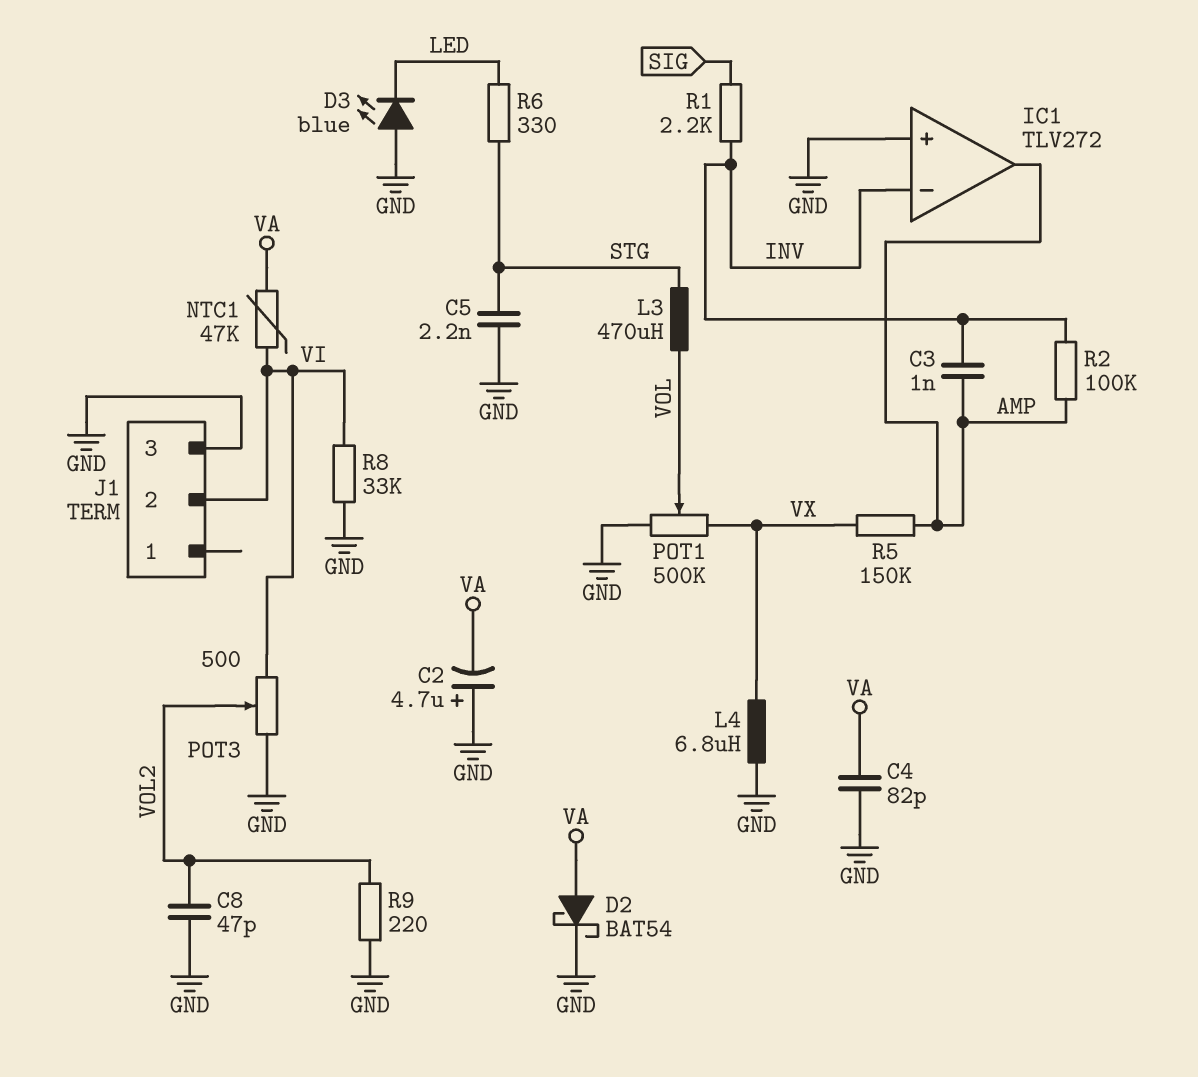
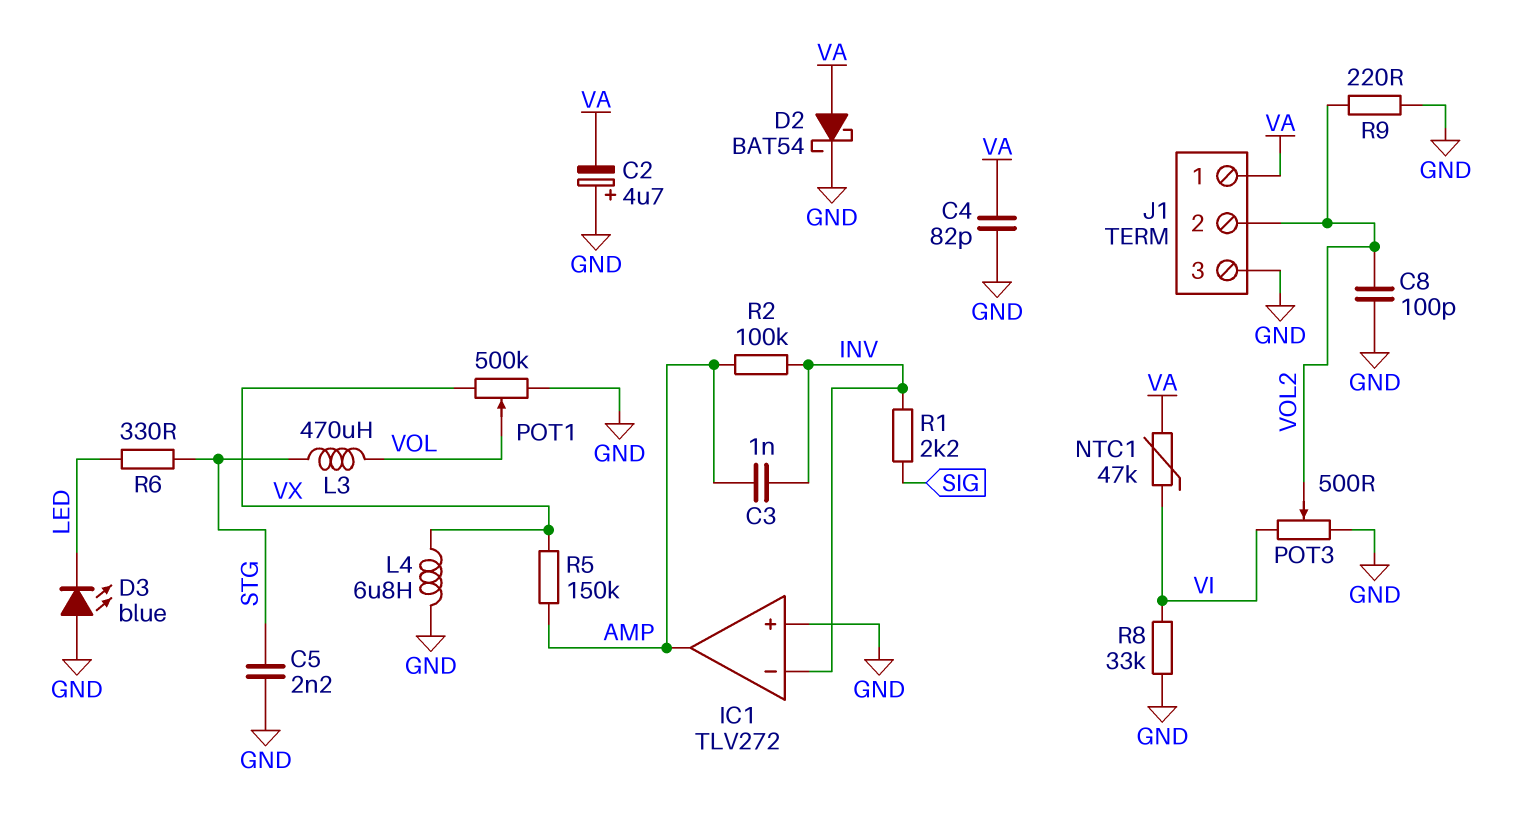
C8: 47pF (GND, VOL2) -> 100pF (GND, VOL2)
J1 pin 1: none -> VA
J1 pin 2: VI -> VOL2

